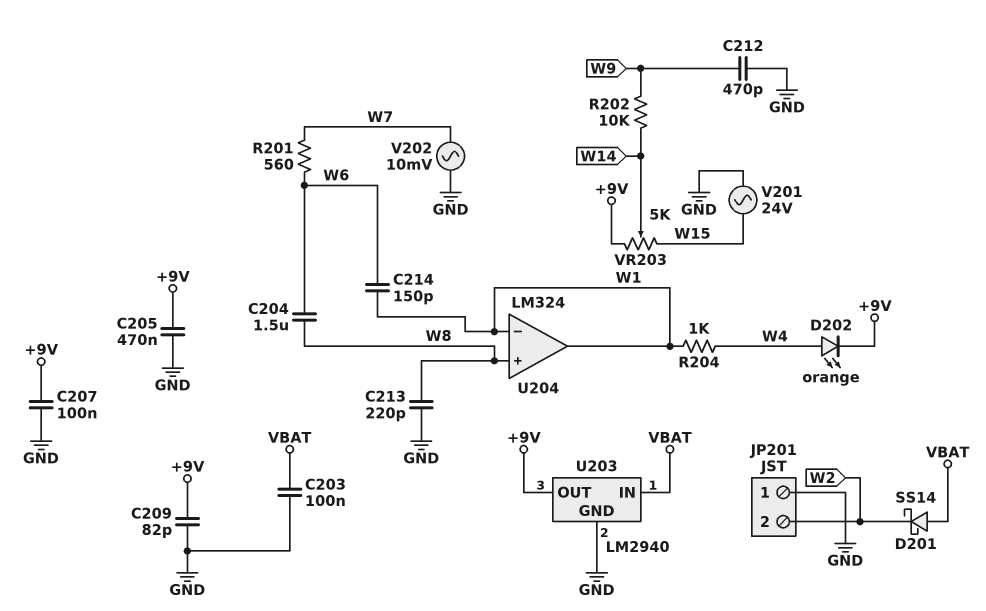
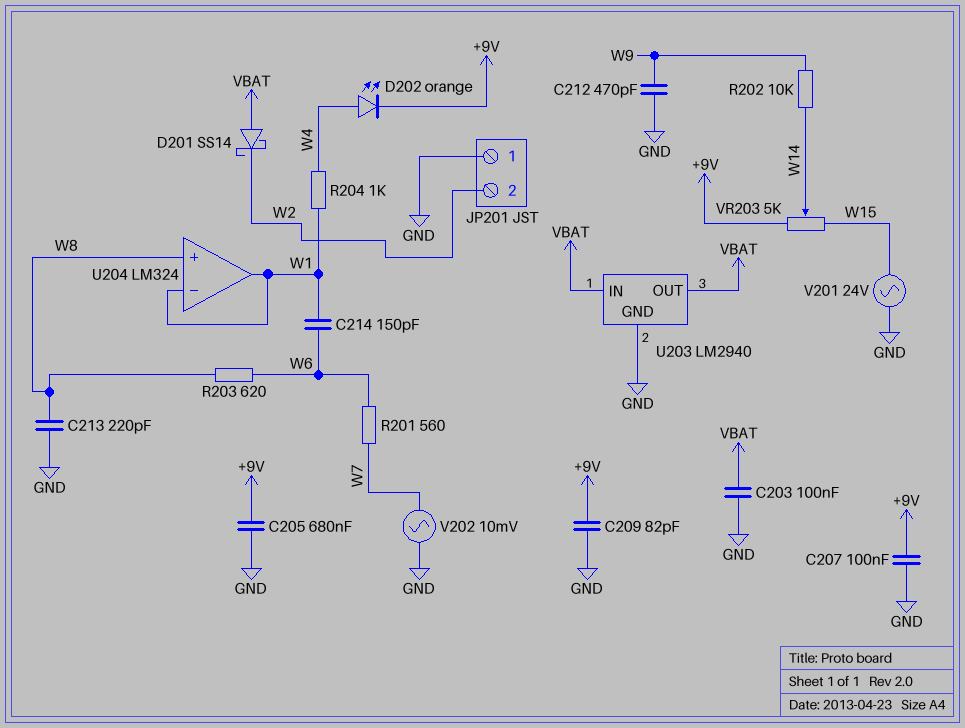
C204: 1.5uF (W6, W8) -> none
C205: 470nF (+9V, GND) -> 680nF (+9V, GND)
R203: none -> 620 (W6, W8)
U203 pin OUT: +9V -> VBAT

